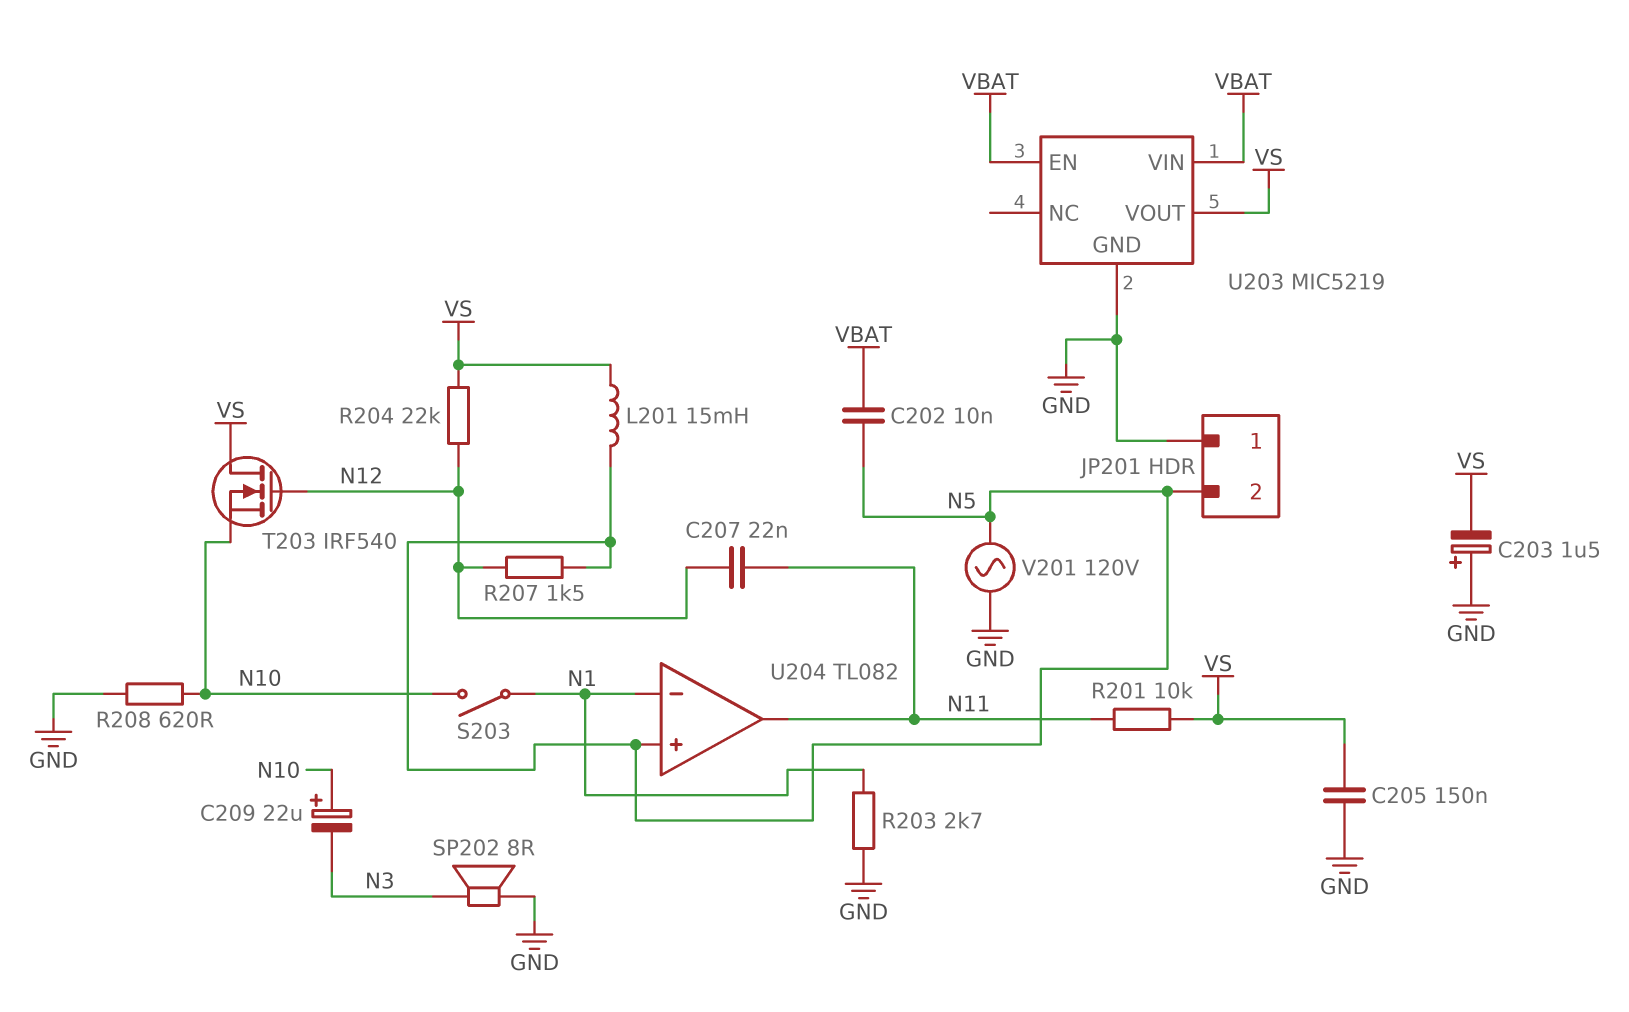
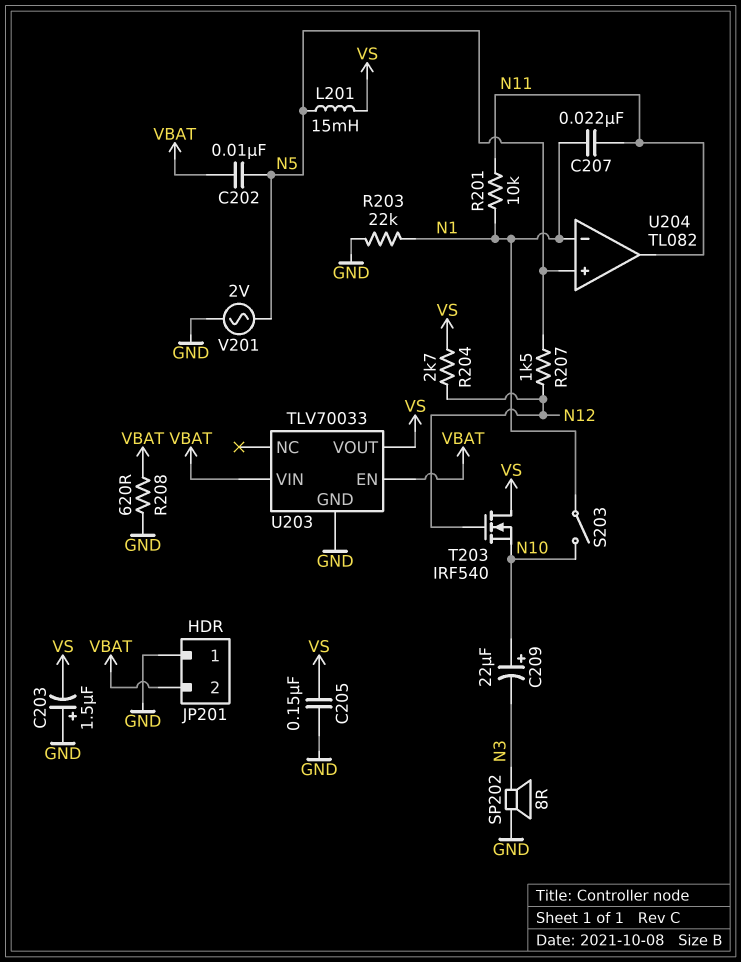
C207: 22nF (N11, N12) -> 22nF (N1, N11)
JP201 pin 2: N5 -> VBAT
R201: 10k (N11, VS) -> 10k (N1, N11)
R203: 2.7k (GND, N1) -> 22k (GND, N1)
R204: 22k (N12, VS) -> 2.7k (N12, VS)
R208: 620 (GND, N10) -> 620 (GND, VBAT)
U203: MIC5219 -> TLV70033
V201: AC 120V (GND, N5) -> AC 2V (GND, N5)

